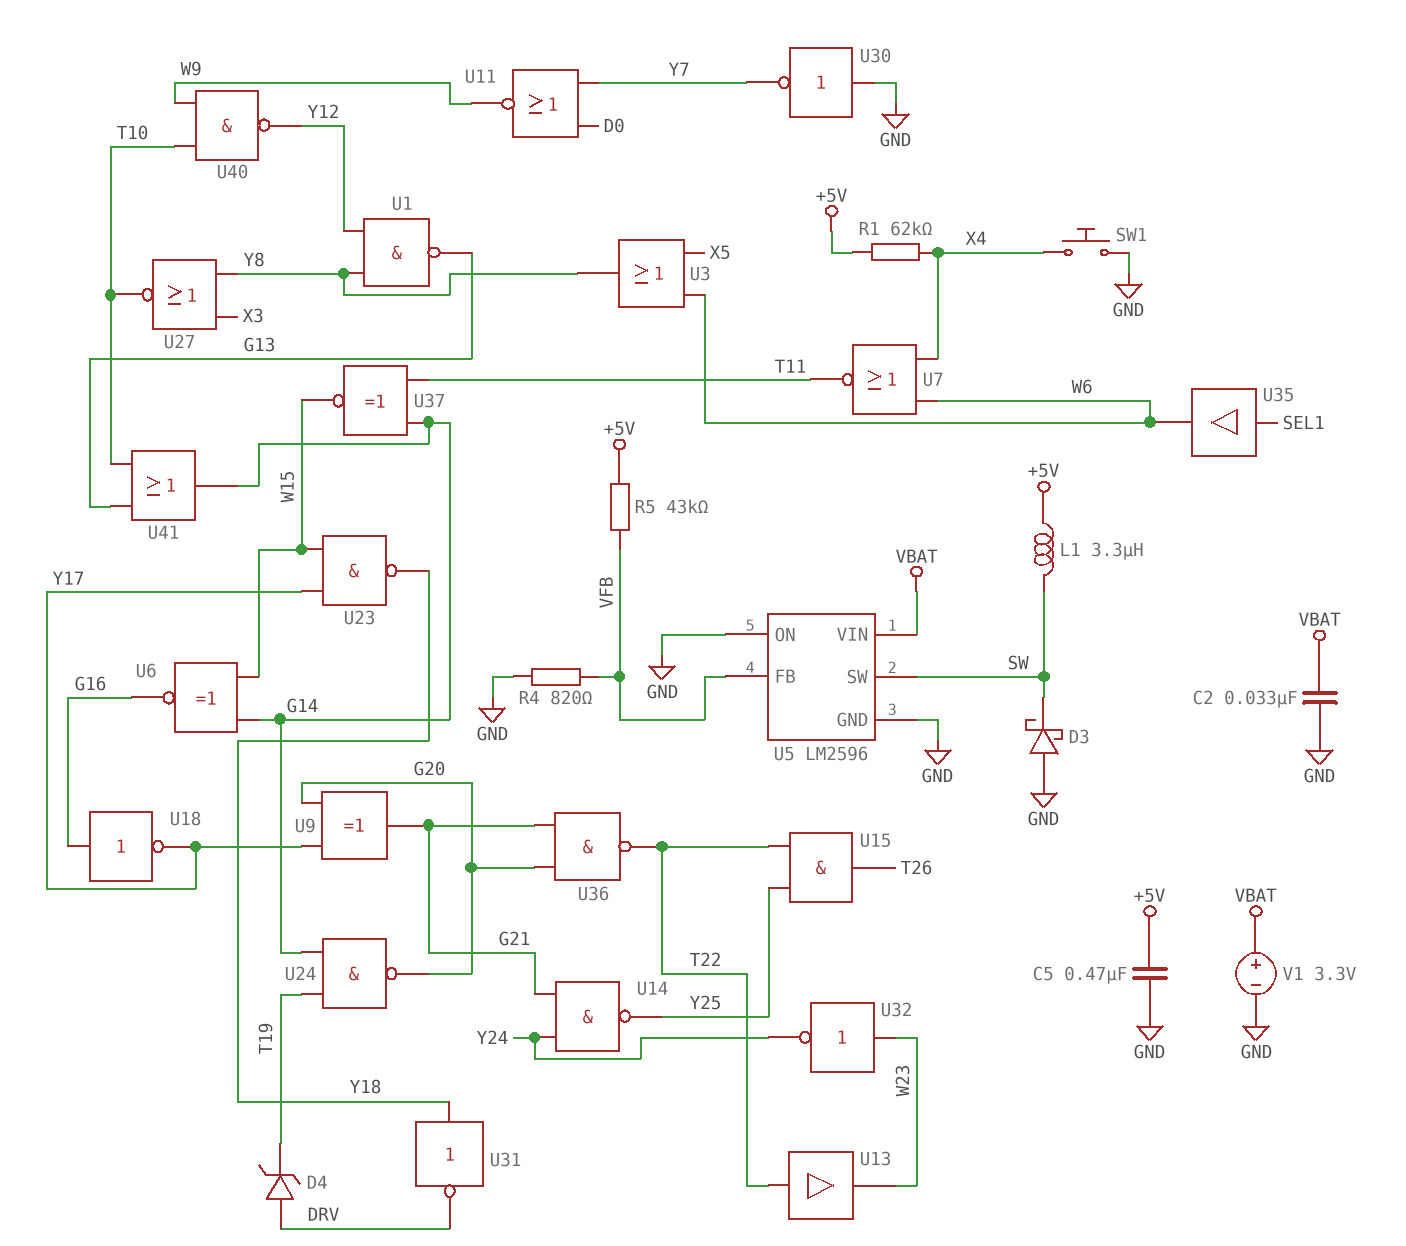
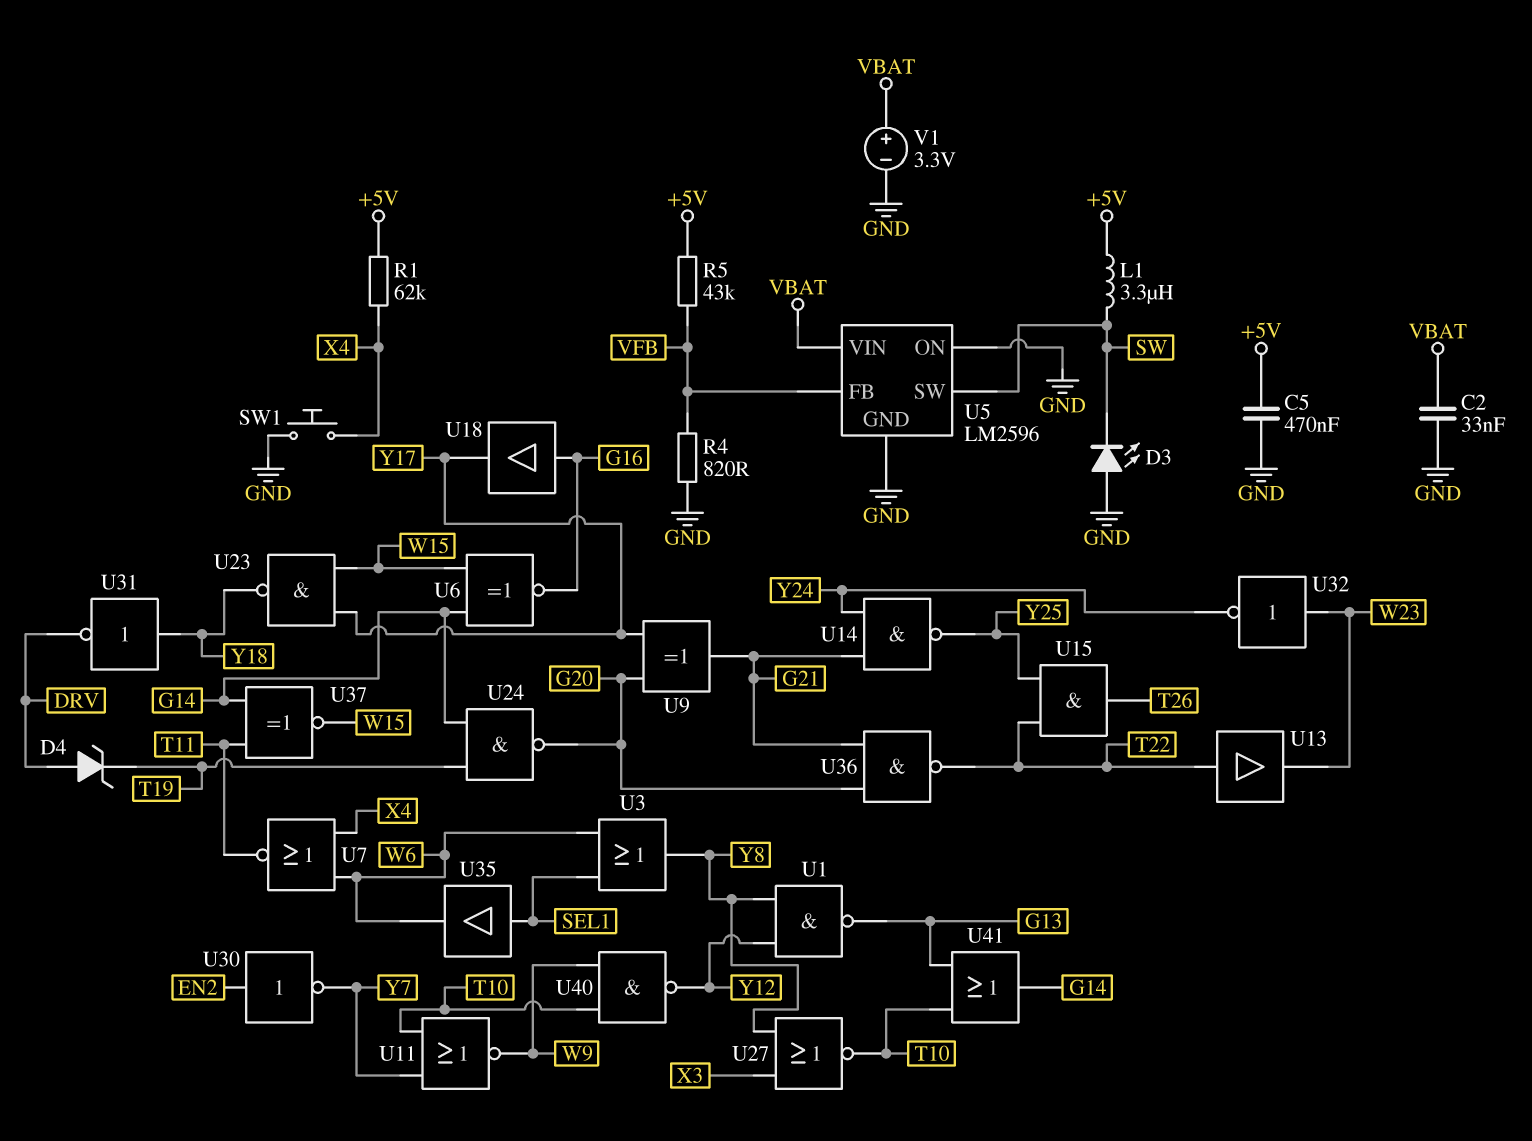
D3: schottky (A GND, K SW) -> LED (A GND, K SW)
U3: OR (in W6, in X5, out Y8) -> OR (in SEL1, in W6, out Y8)
U11: NOR (in D0, in Y7, out W9) -> NOR (in T10, in Y7, out W9)
U18: NOT (in G16, out Y17) -> buffer (in G16, out Y17)
U30: NOT (in GND, out Y7) -> NOT (in EN2, out Y7)

